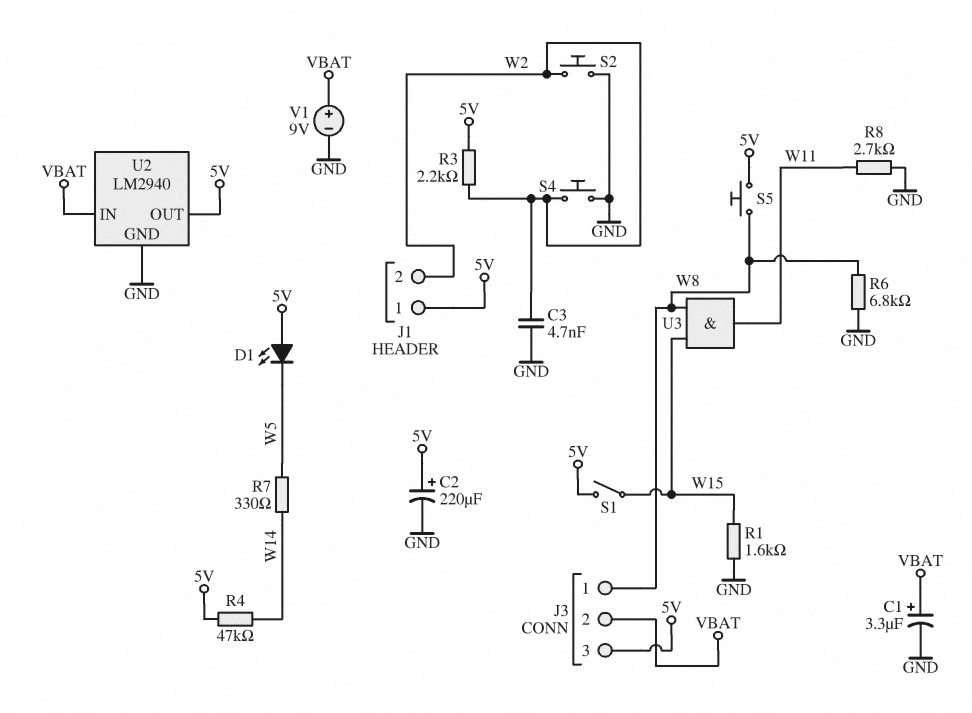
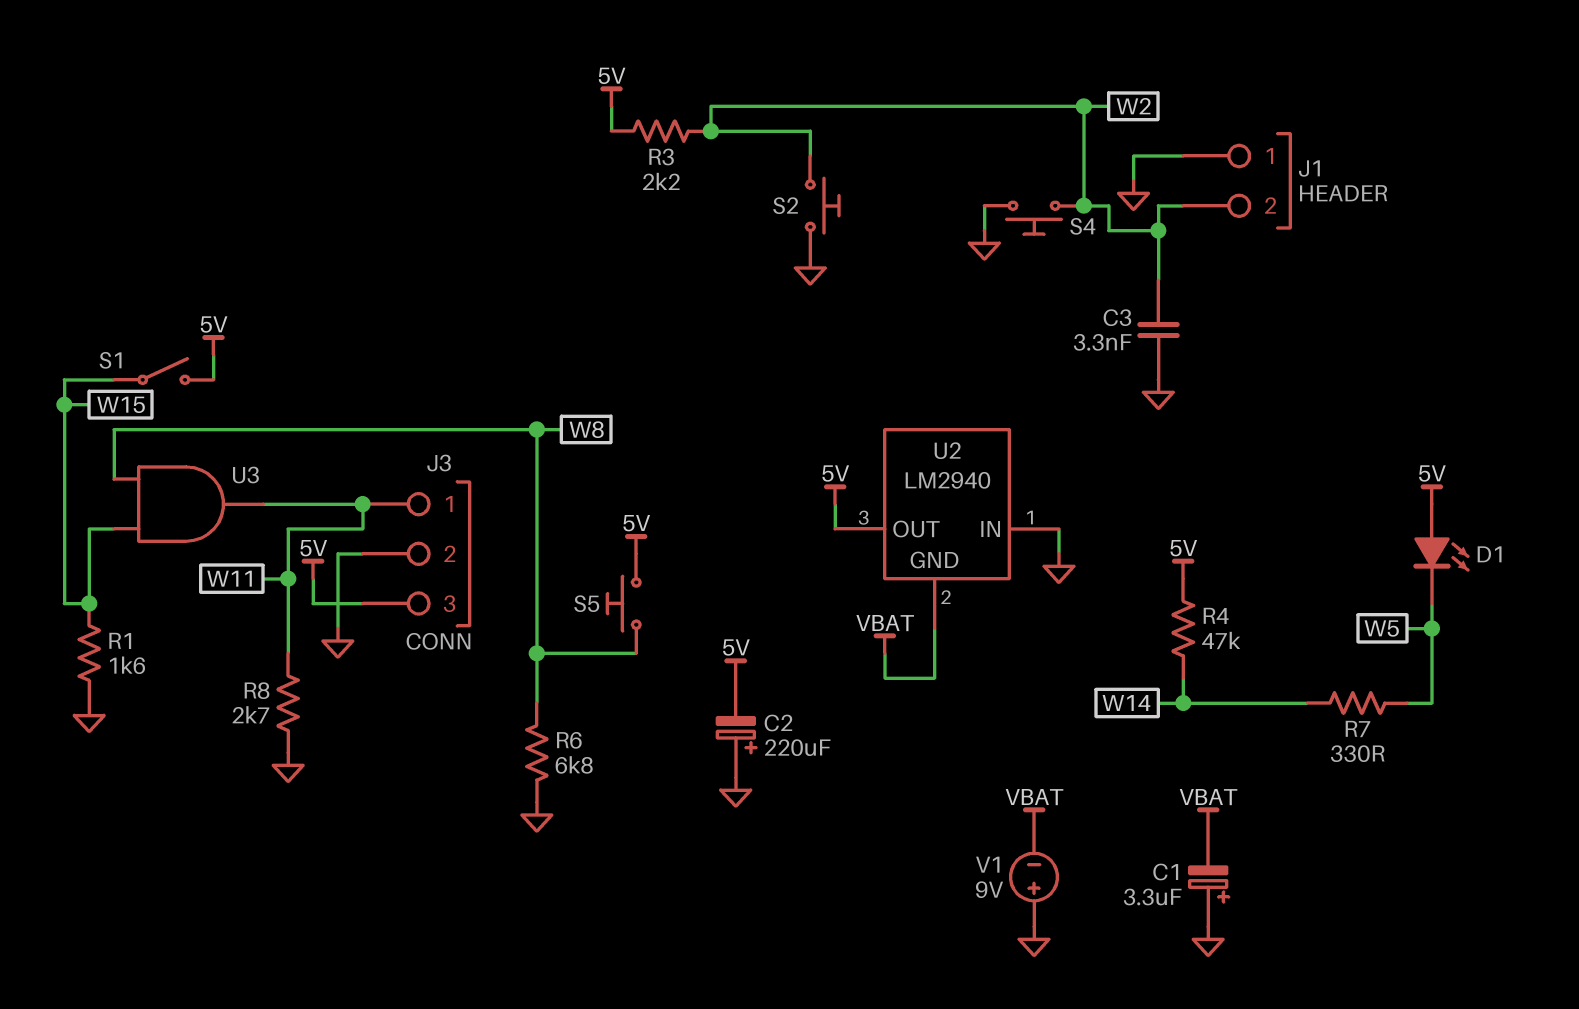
C1: 3.3uF (plus VBAT, minus GND) -> 3.3uF (plus GND, minus VBAT)
C2: 220uF (plus 5V, minus GND) -> 220uF (plus GND, minus 5V)
C3: 4.7nF (GND, W2) -> 3.3nF (GND, W2)
J1 pin 1: 5V -> GND
J3 pin 1: W8 -> W11
J3 pin 2: VBAT -> GND
U2 pin GND: GND -> VBAT
U2 pin IN: VBAT -> GND
V1: 9V (plus VBAT, minus GND) -> 9V (plus GND, minus VBAT)

